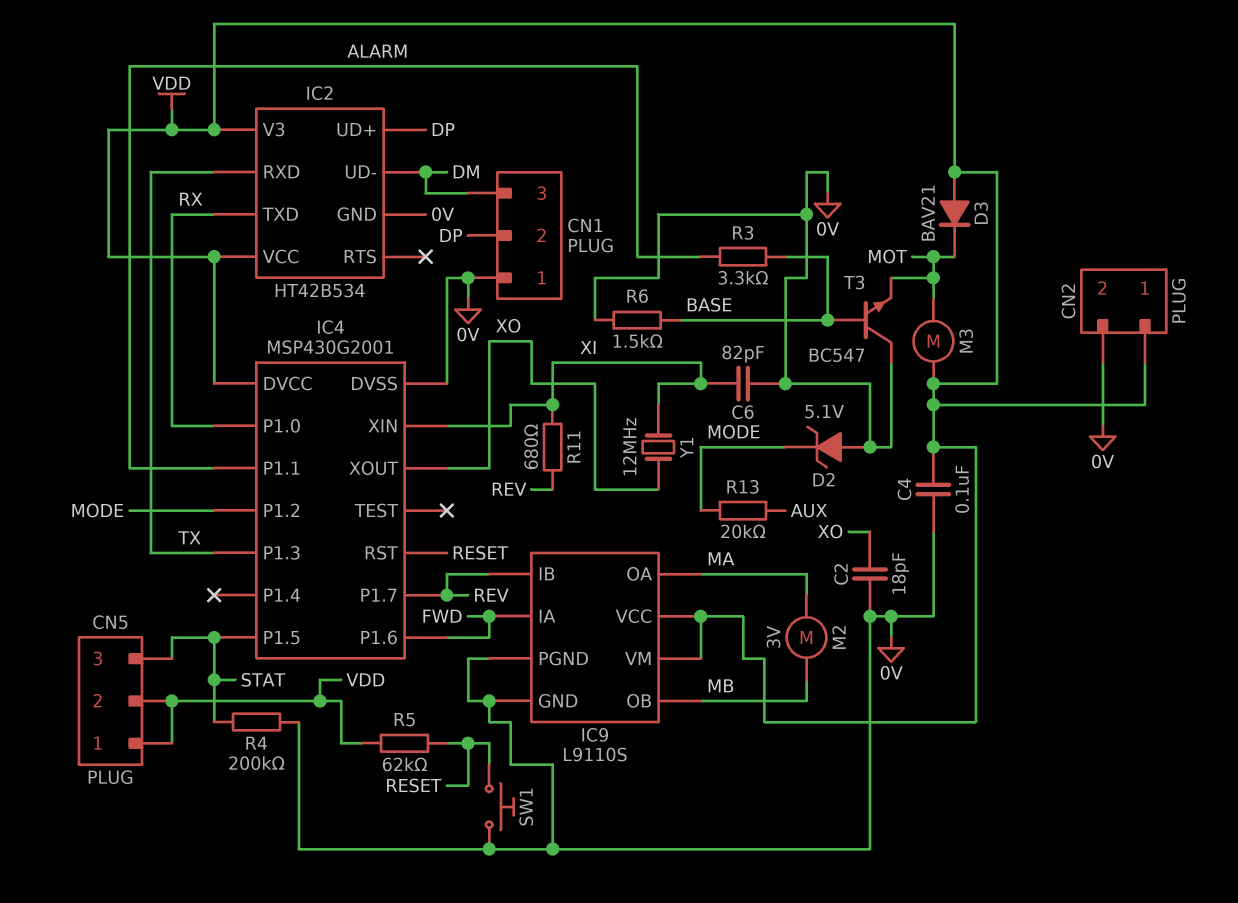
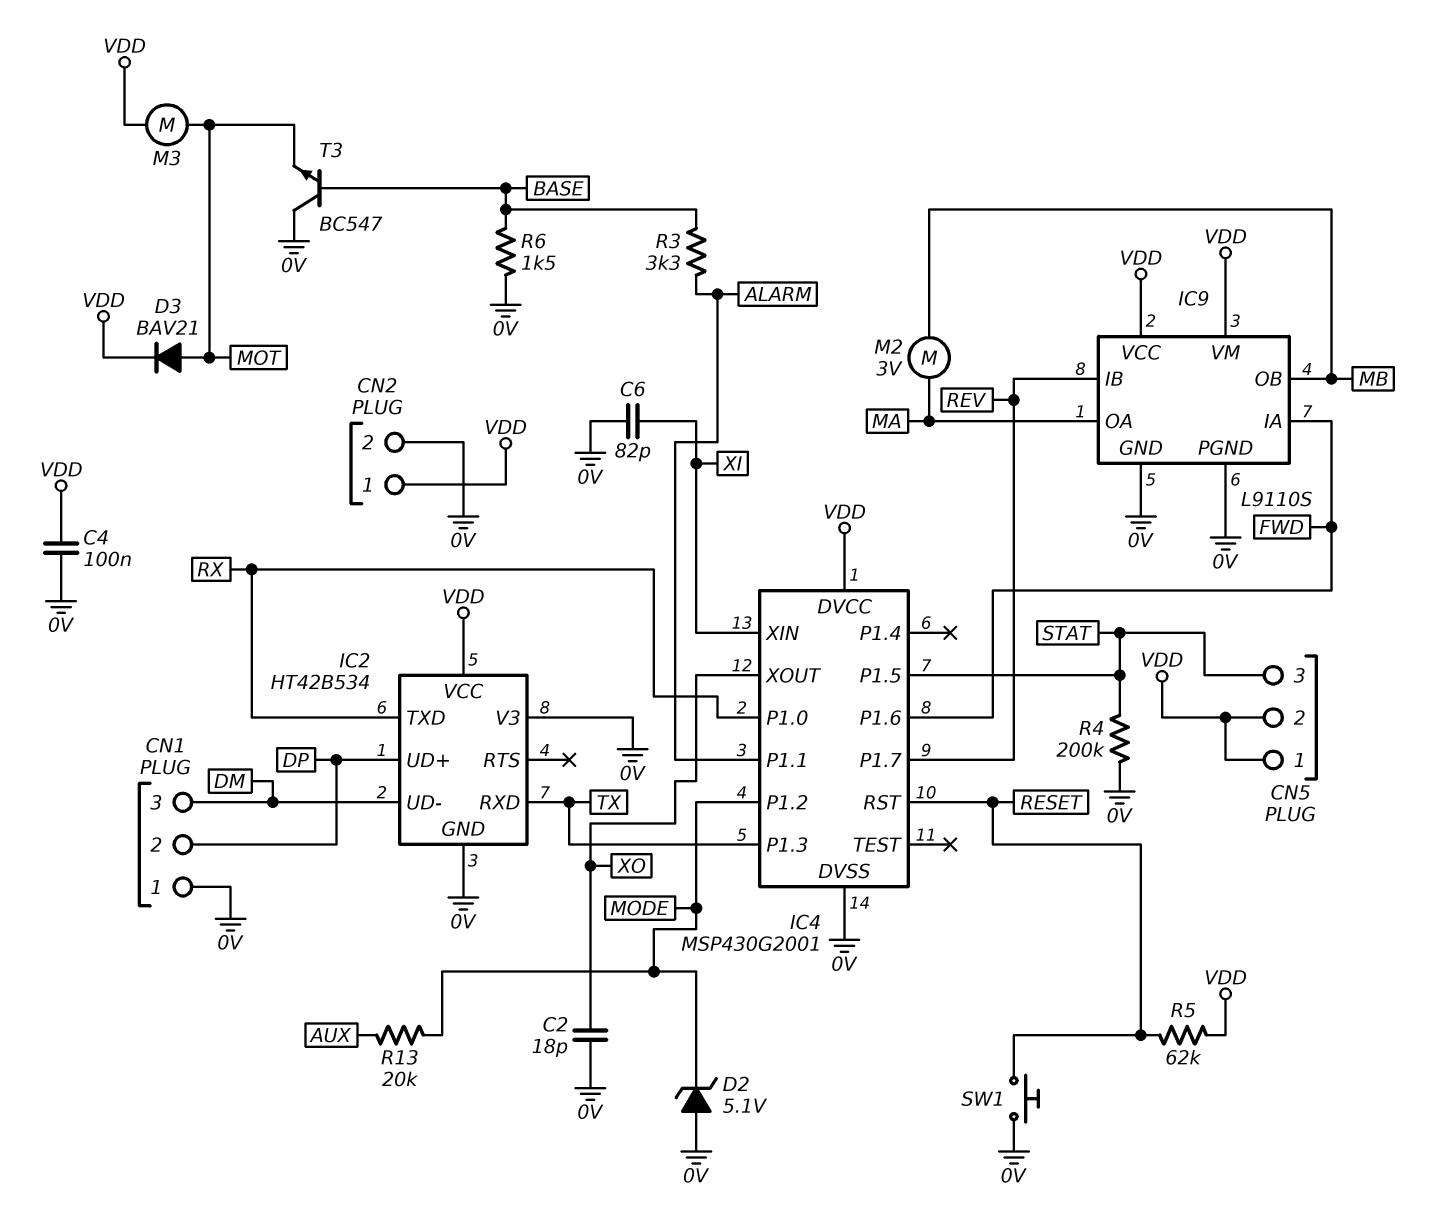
D3: diode BAV21 (A VDD, K MOT) -> diode BAV21 (A MOT, K VDD)
IC2 pin V3: VDD -> 0V
R11: 680 (REV, XI) -> none
Y1: 12MHz (XI, XO) -> none

